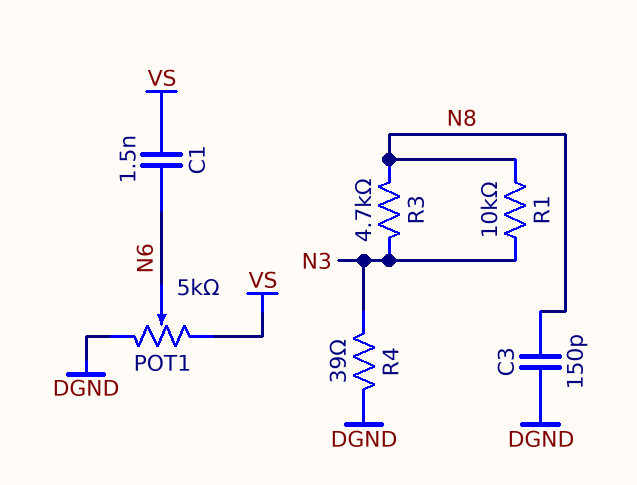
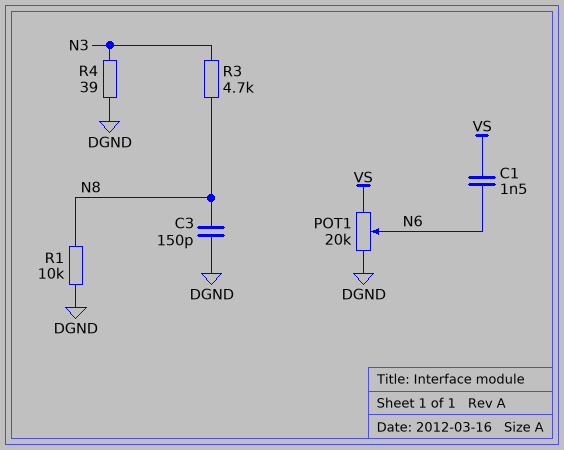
POT1: 5k (DGND, VS, wiper N6) -> 20k (DGND, VS, wiper N6)
R1: 10k (N3, N8) -> 10k (DGND, N8)

